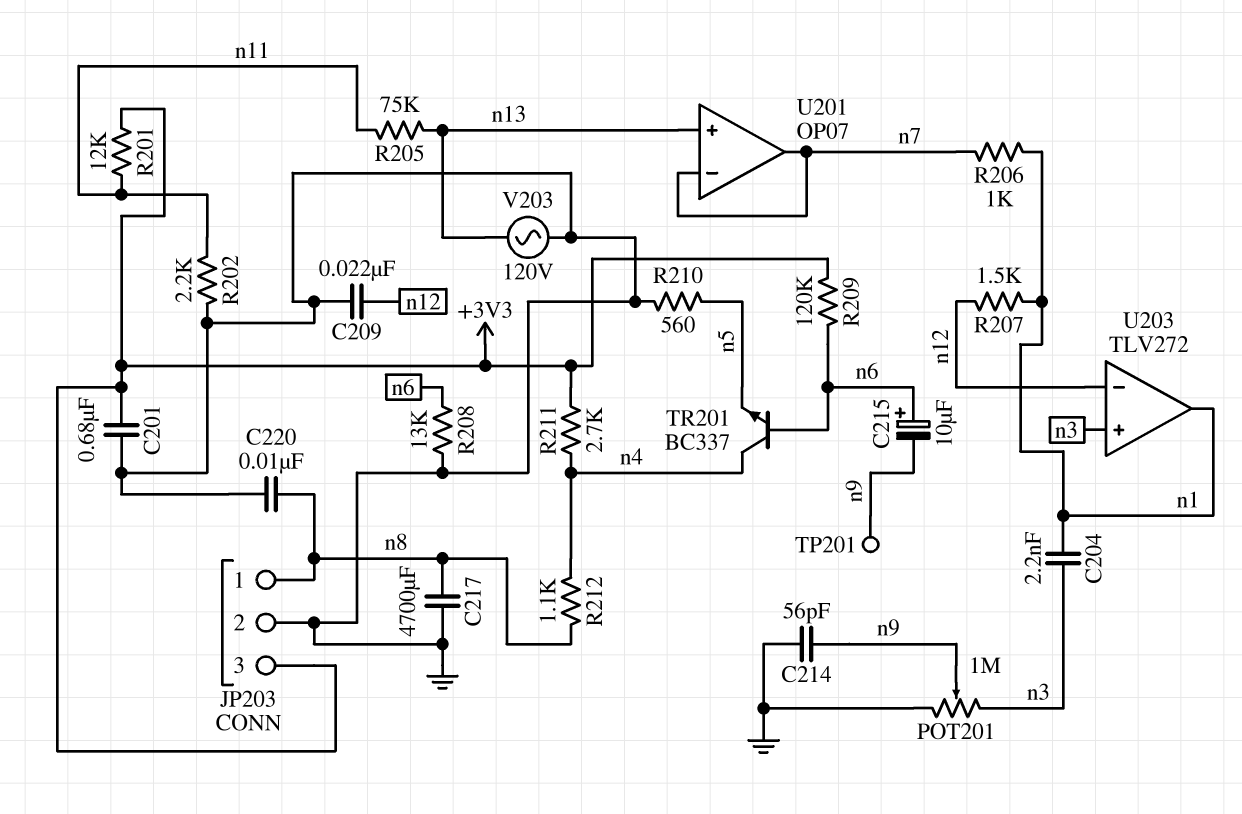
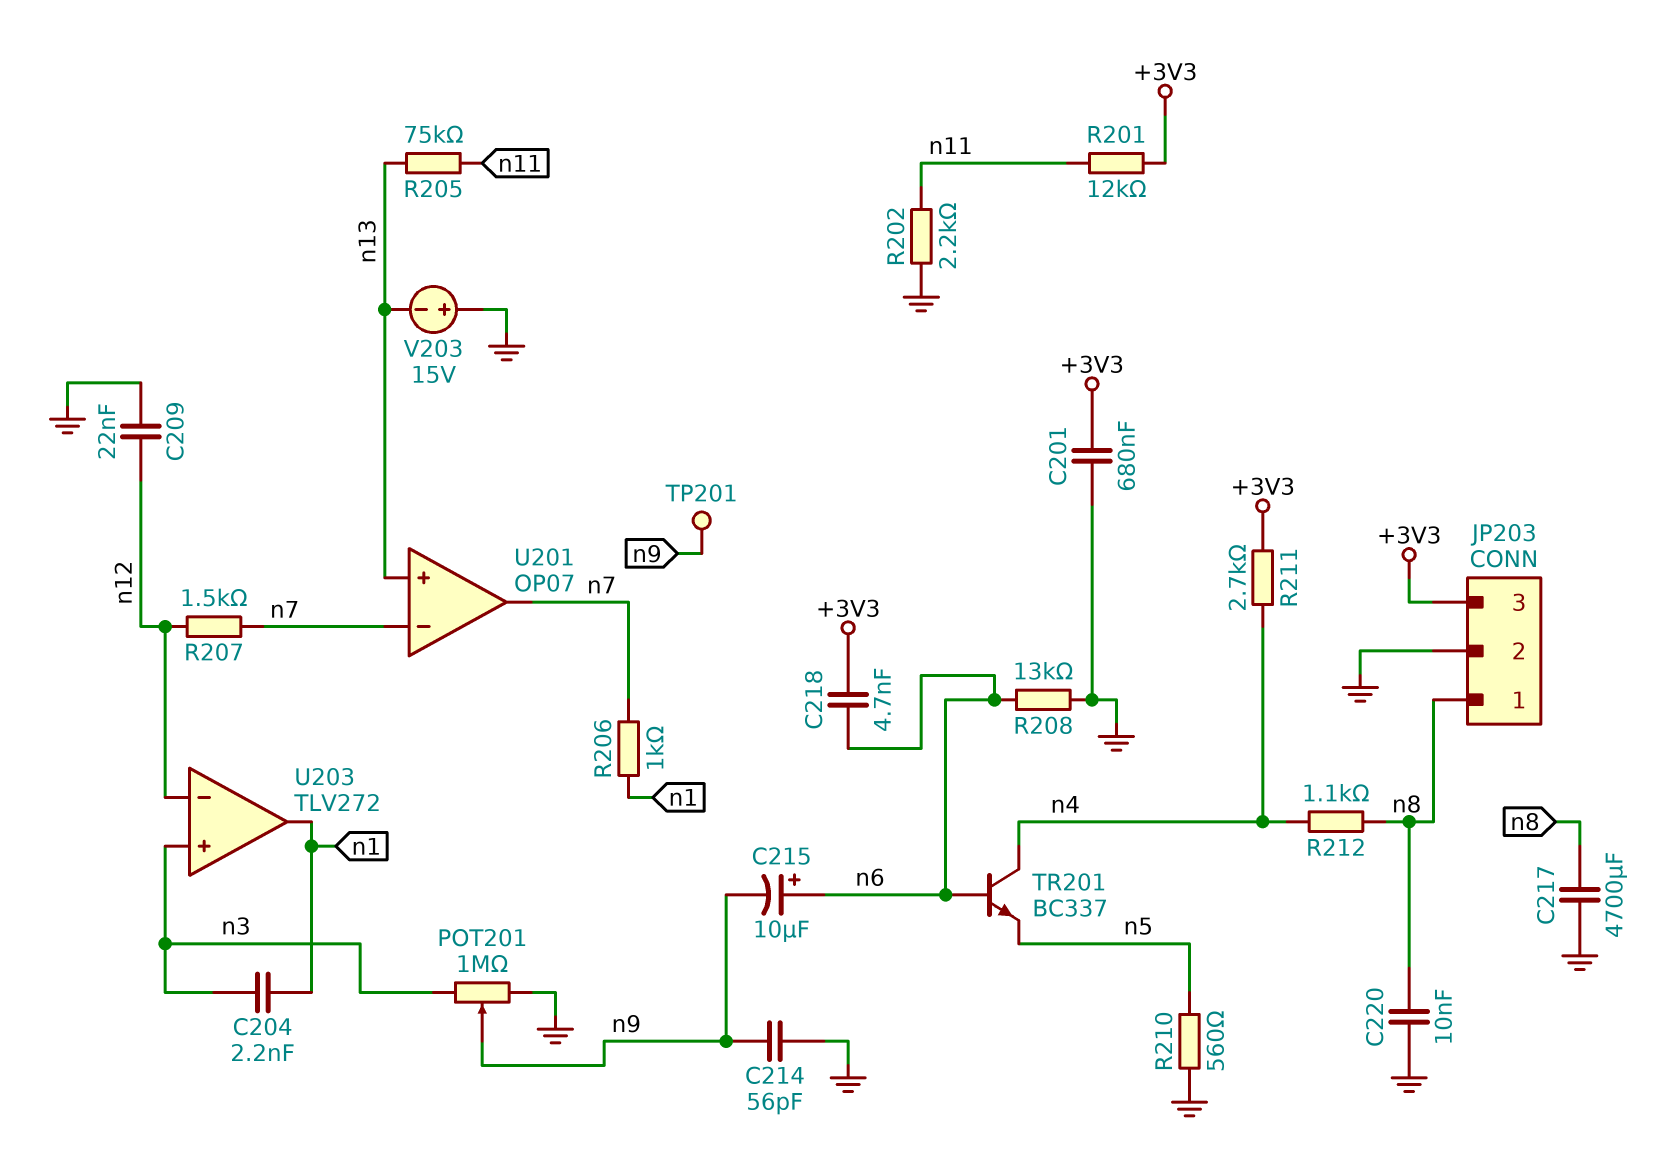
C218: none -> 4.7nF (+3V3, n6)
R207: 1.5k (n1, n12) -> 1.5k (n7, n12)
R209: 120k (+3V3, n6) -> none
V203: AC 120V (GND, n13) -> 15V (plus GND, minus n13)

